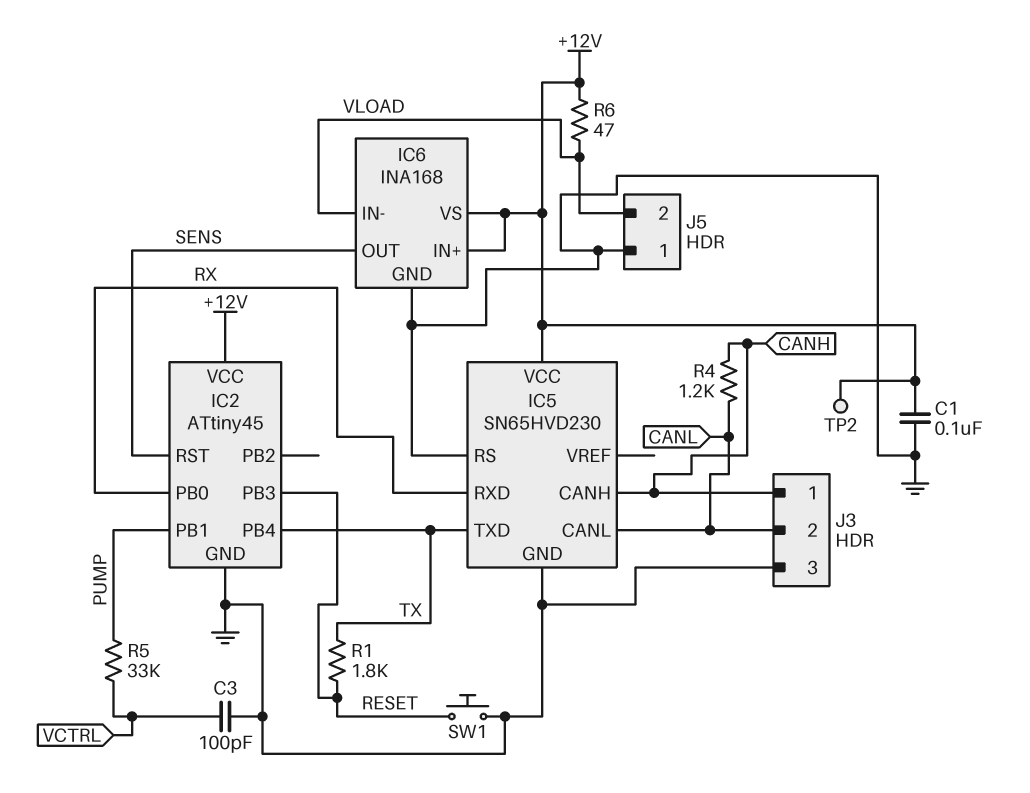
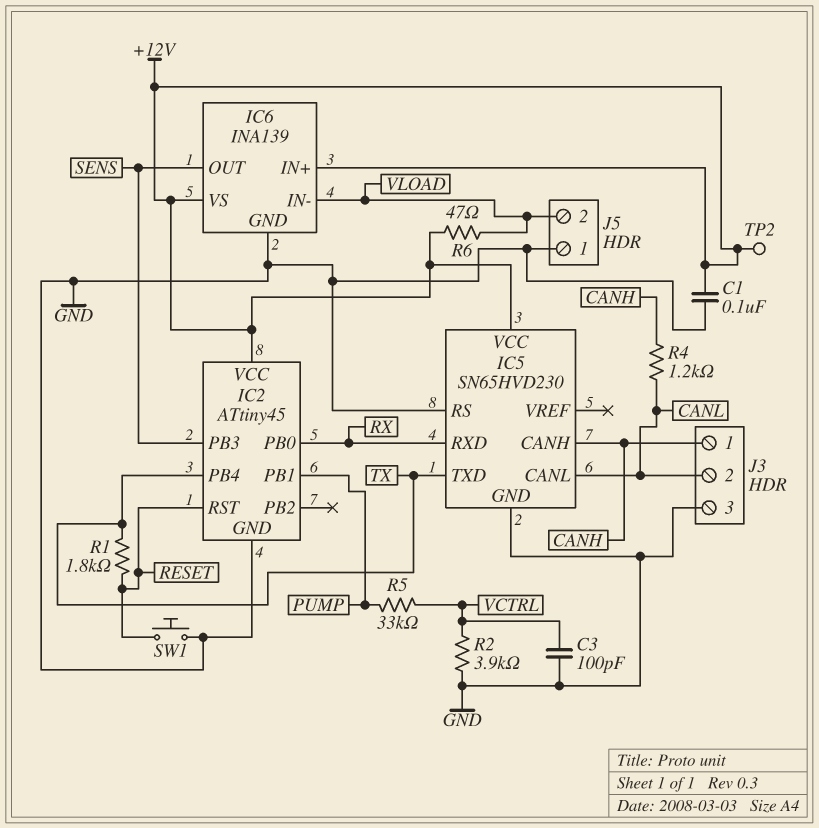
IC2 pin PB3: RESET -> SENS
IC2 pin RST: SENS -> RESET
IC6: INA168 -> INA139
R2: none -> 3.9k (GND, VCTRL)

